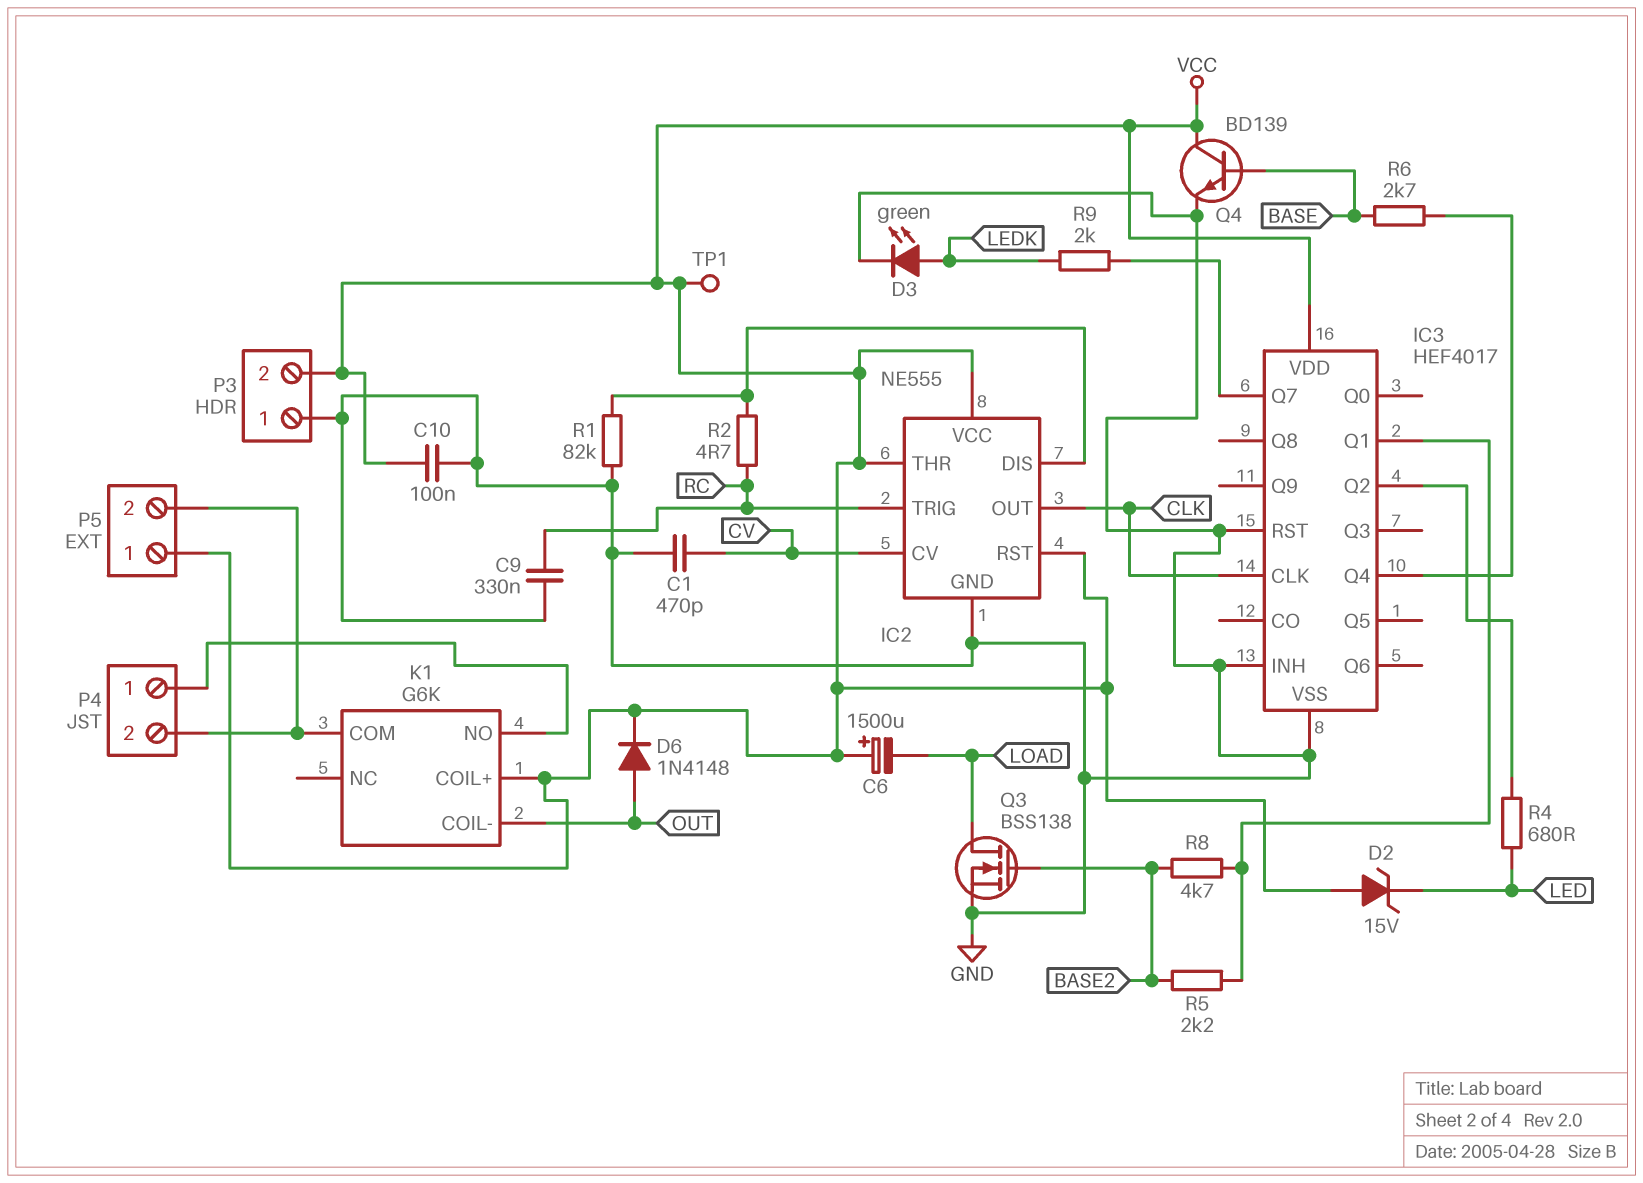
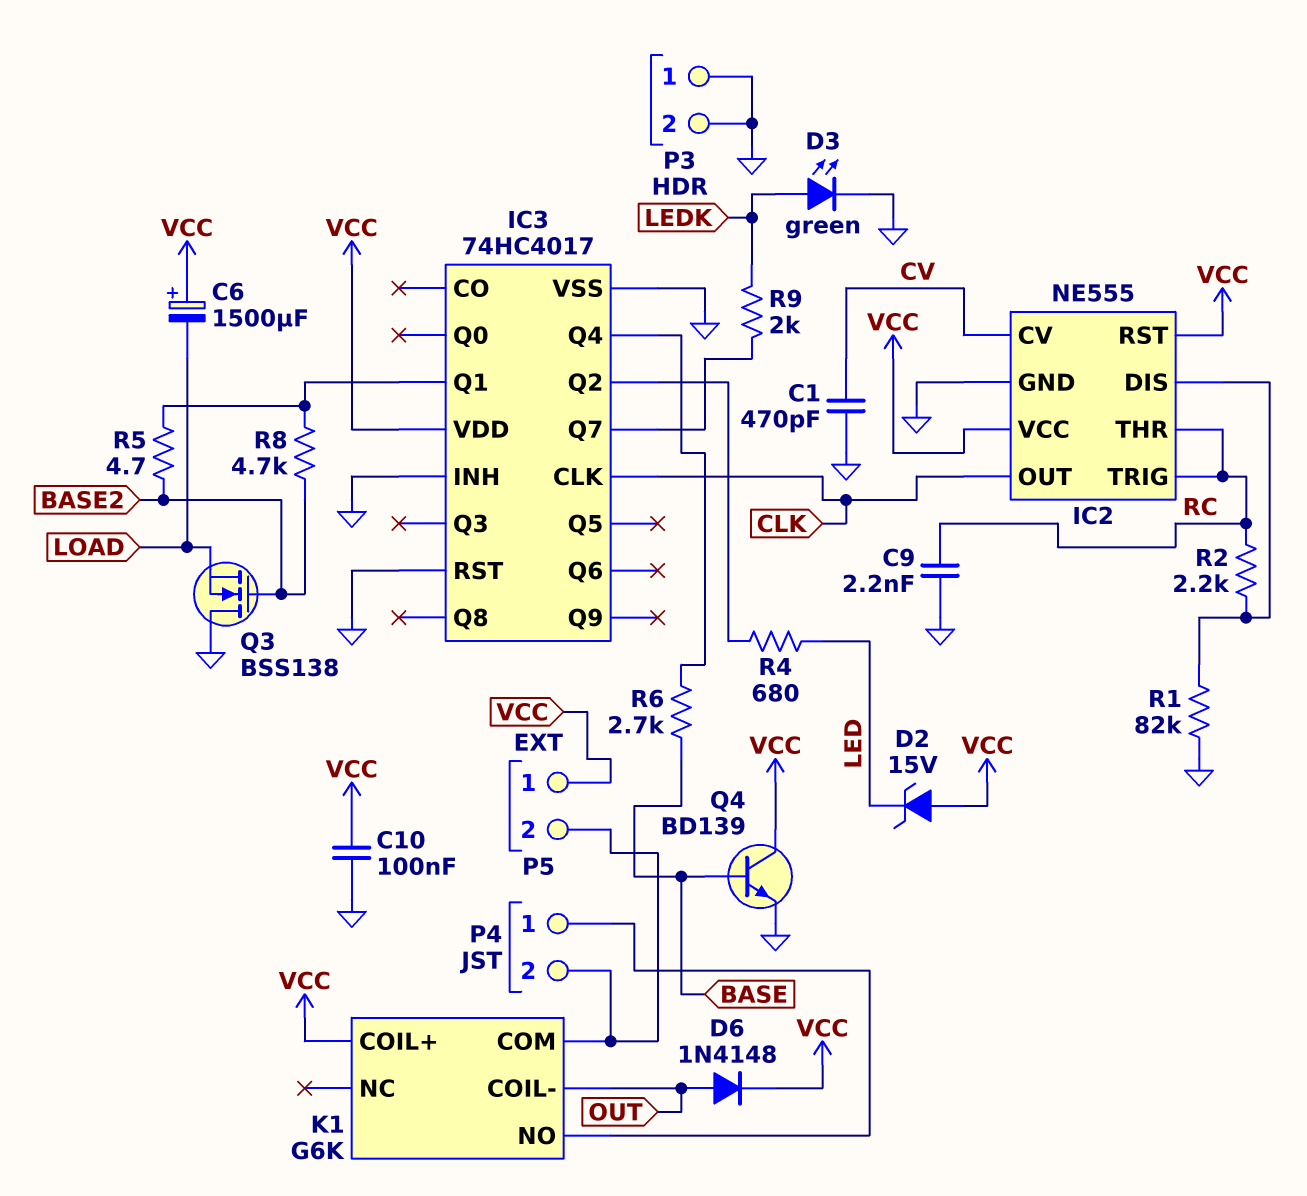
C9: 330nF (GND, RC) -> 2.2nF (GND, RC)
IC2 pin THR: VCC -> RC
IC3: HEF4017 -> 74HC4017
P3 pin 2: VCC -> GND
Q3: NMOS BSS138 (G BASE2, D LOAD, S GND) -> NMOS BSS138 (G BASE2, D GND, S LOAD)
R2: 4.7 (IC2/DIS, RC) -> 2.2k (IC2/DIS, RC)
R5: 2.2k (BASE2, IC3/Q1) -> 4.7 (BASE2, IC3/Q1)
TP1: test point (VCC) -> none

